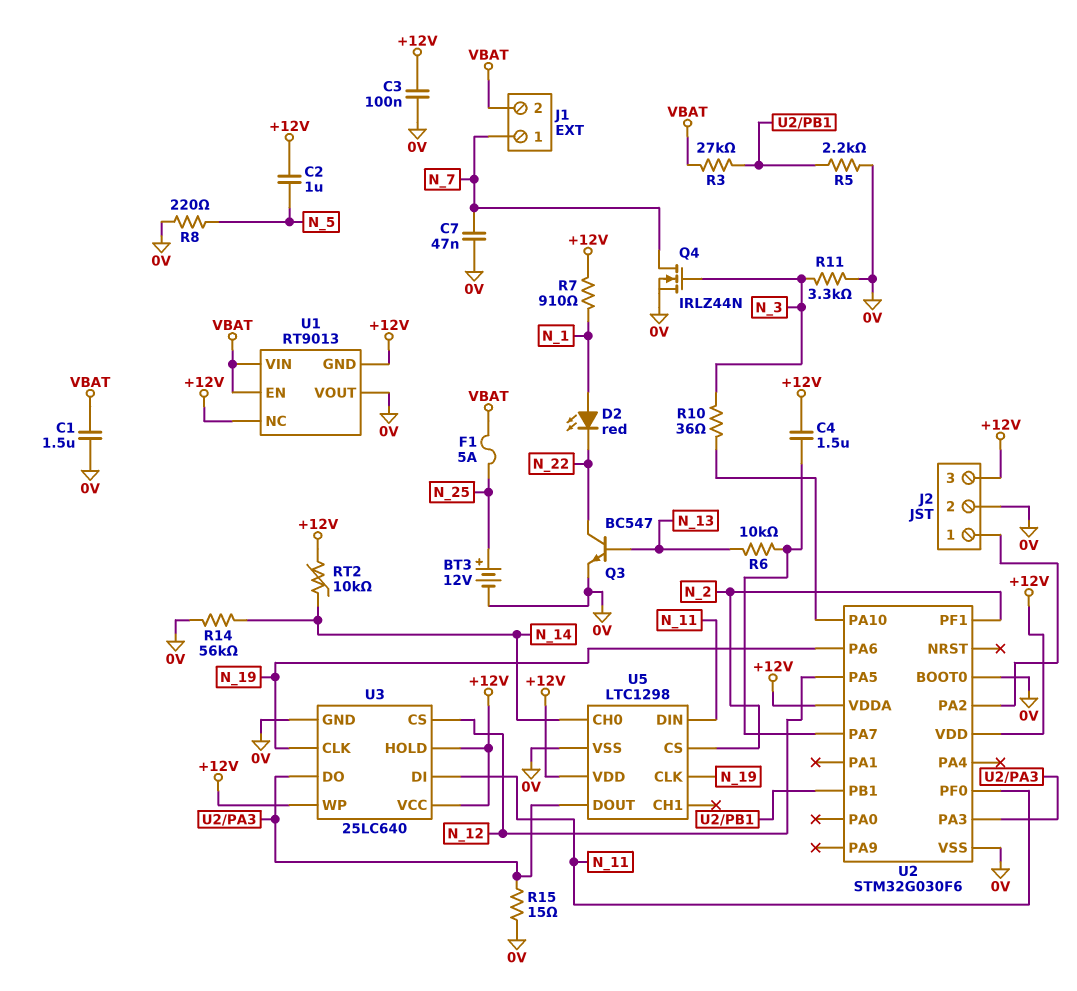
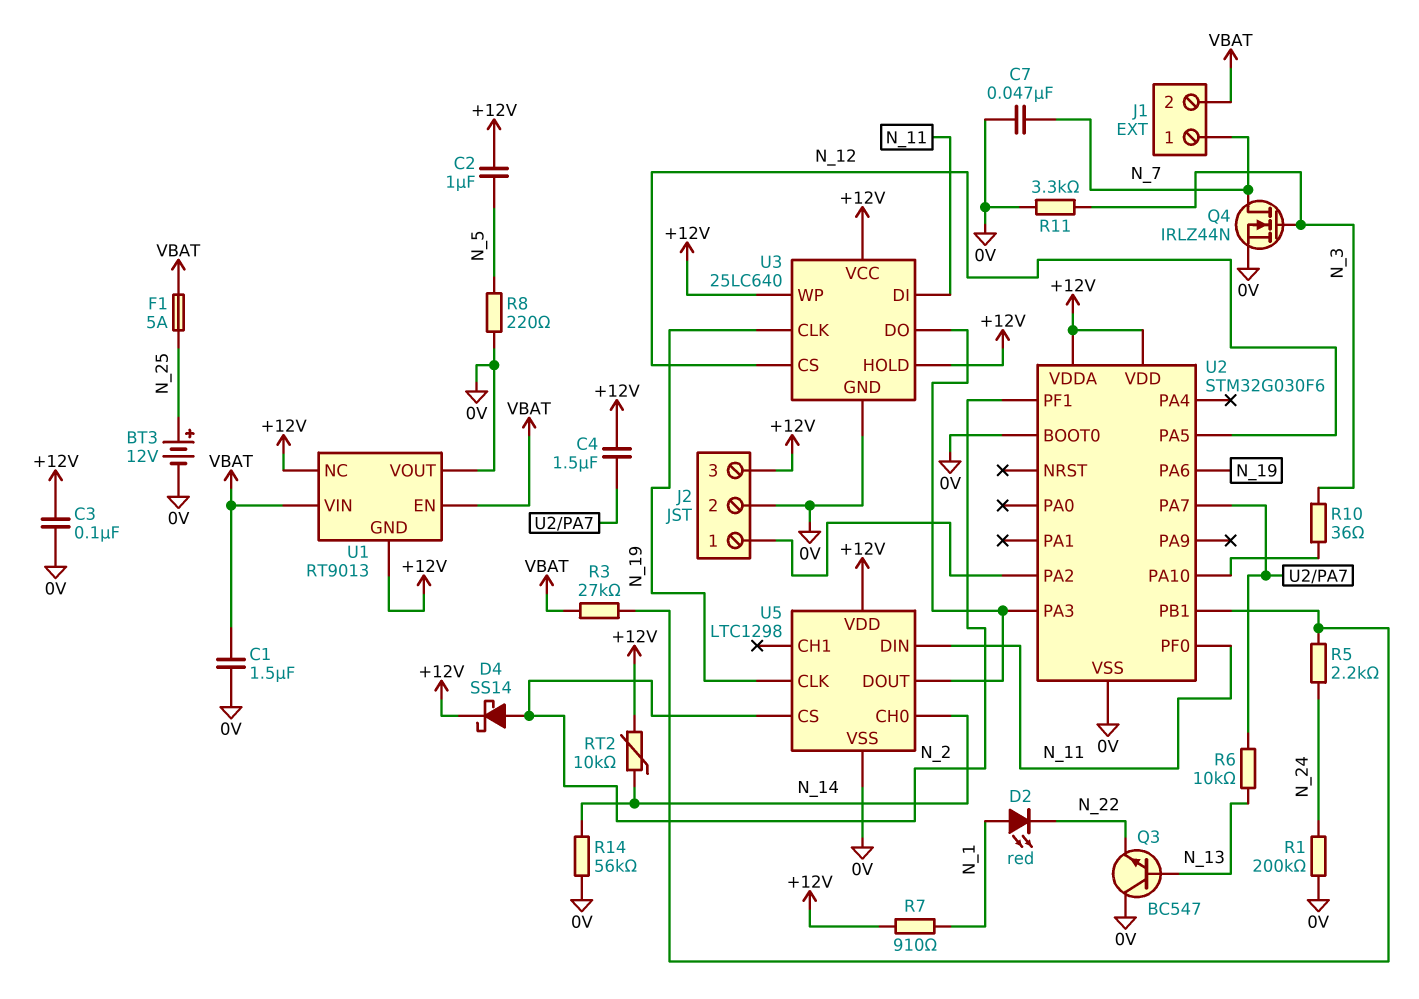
D4: none -> schottky SS14 (A N_2, K +12V)
Q3: NPN BC547 (B N_13, C N_22, E 0V) -> NPN BC547 (B N_13, C 0V, E N_22)
R1: none -> 200k (0V, N_24)
R5: 2.2k (0V, U2/PB1) -> 2.2k (N_24, U2/PB1)
R15: 15 (0V, U2/PA3) -> none

